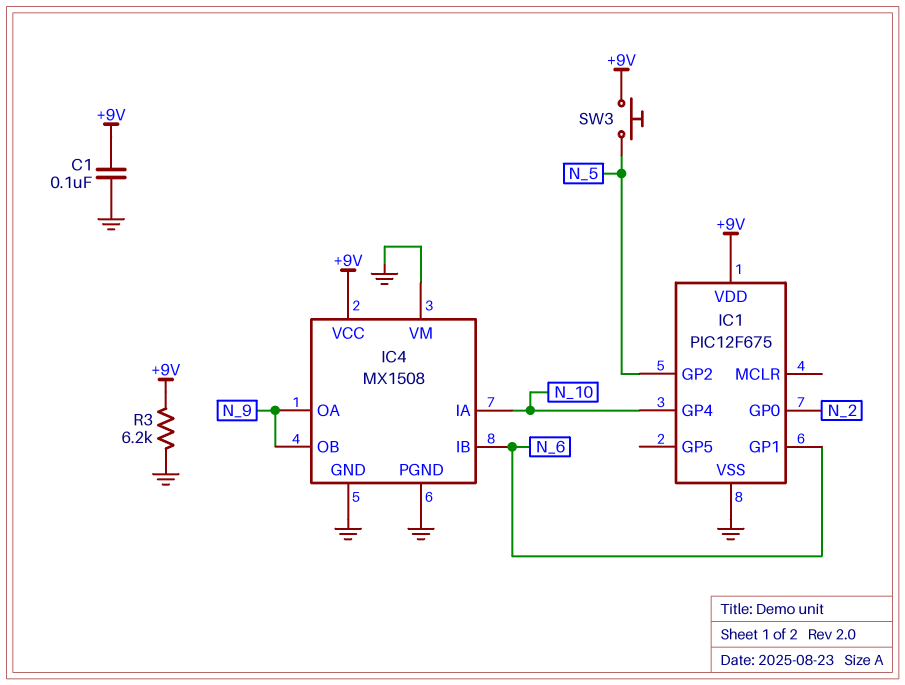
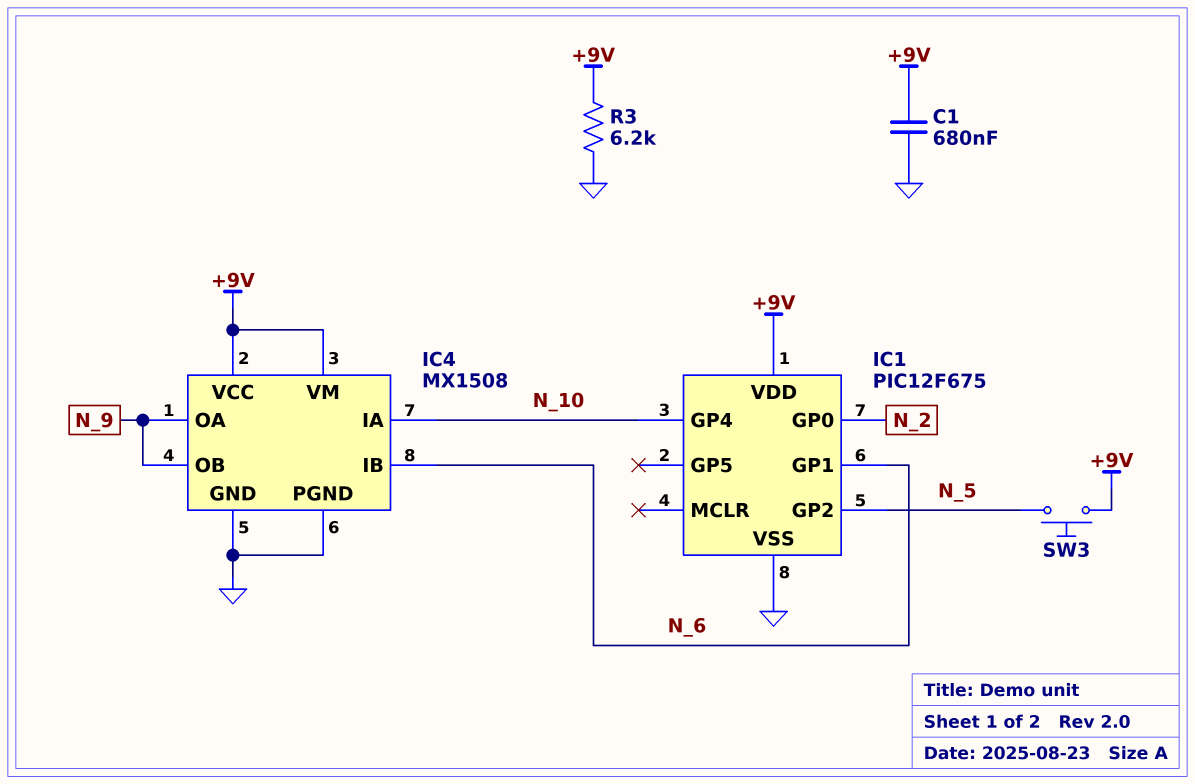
C1: 100nF (+9V, GND) -> 680nF (+9V, GND)
IC4 pin VM: GND -> +9V

